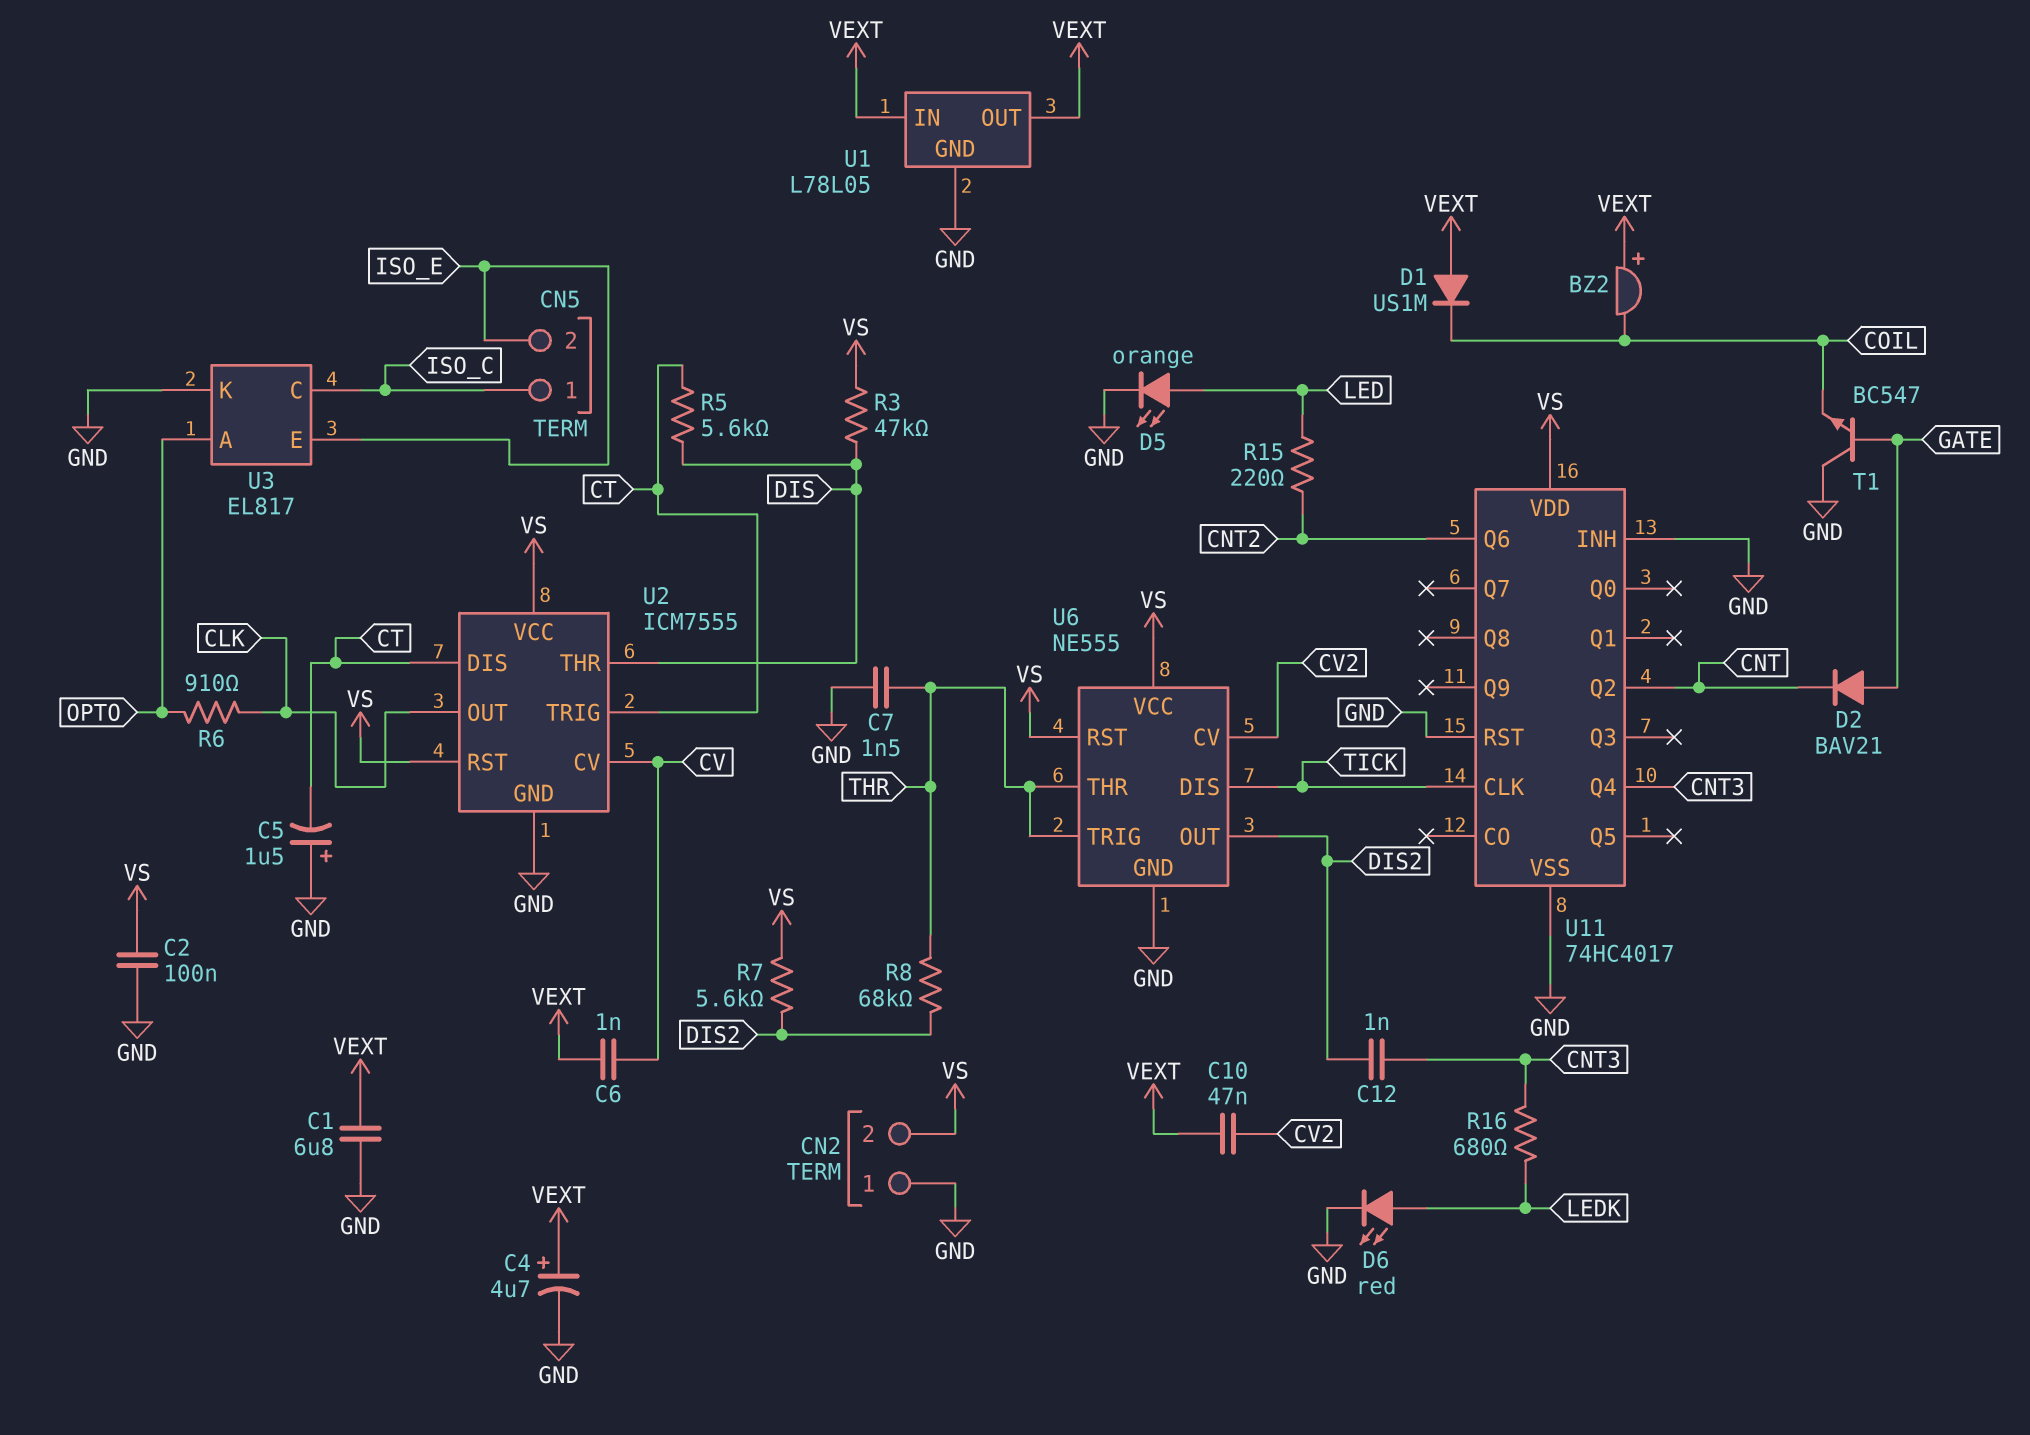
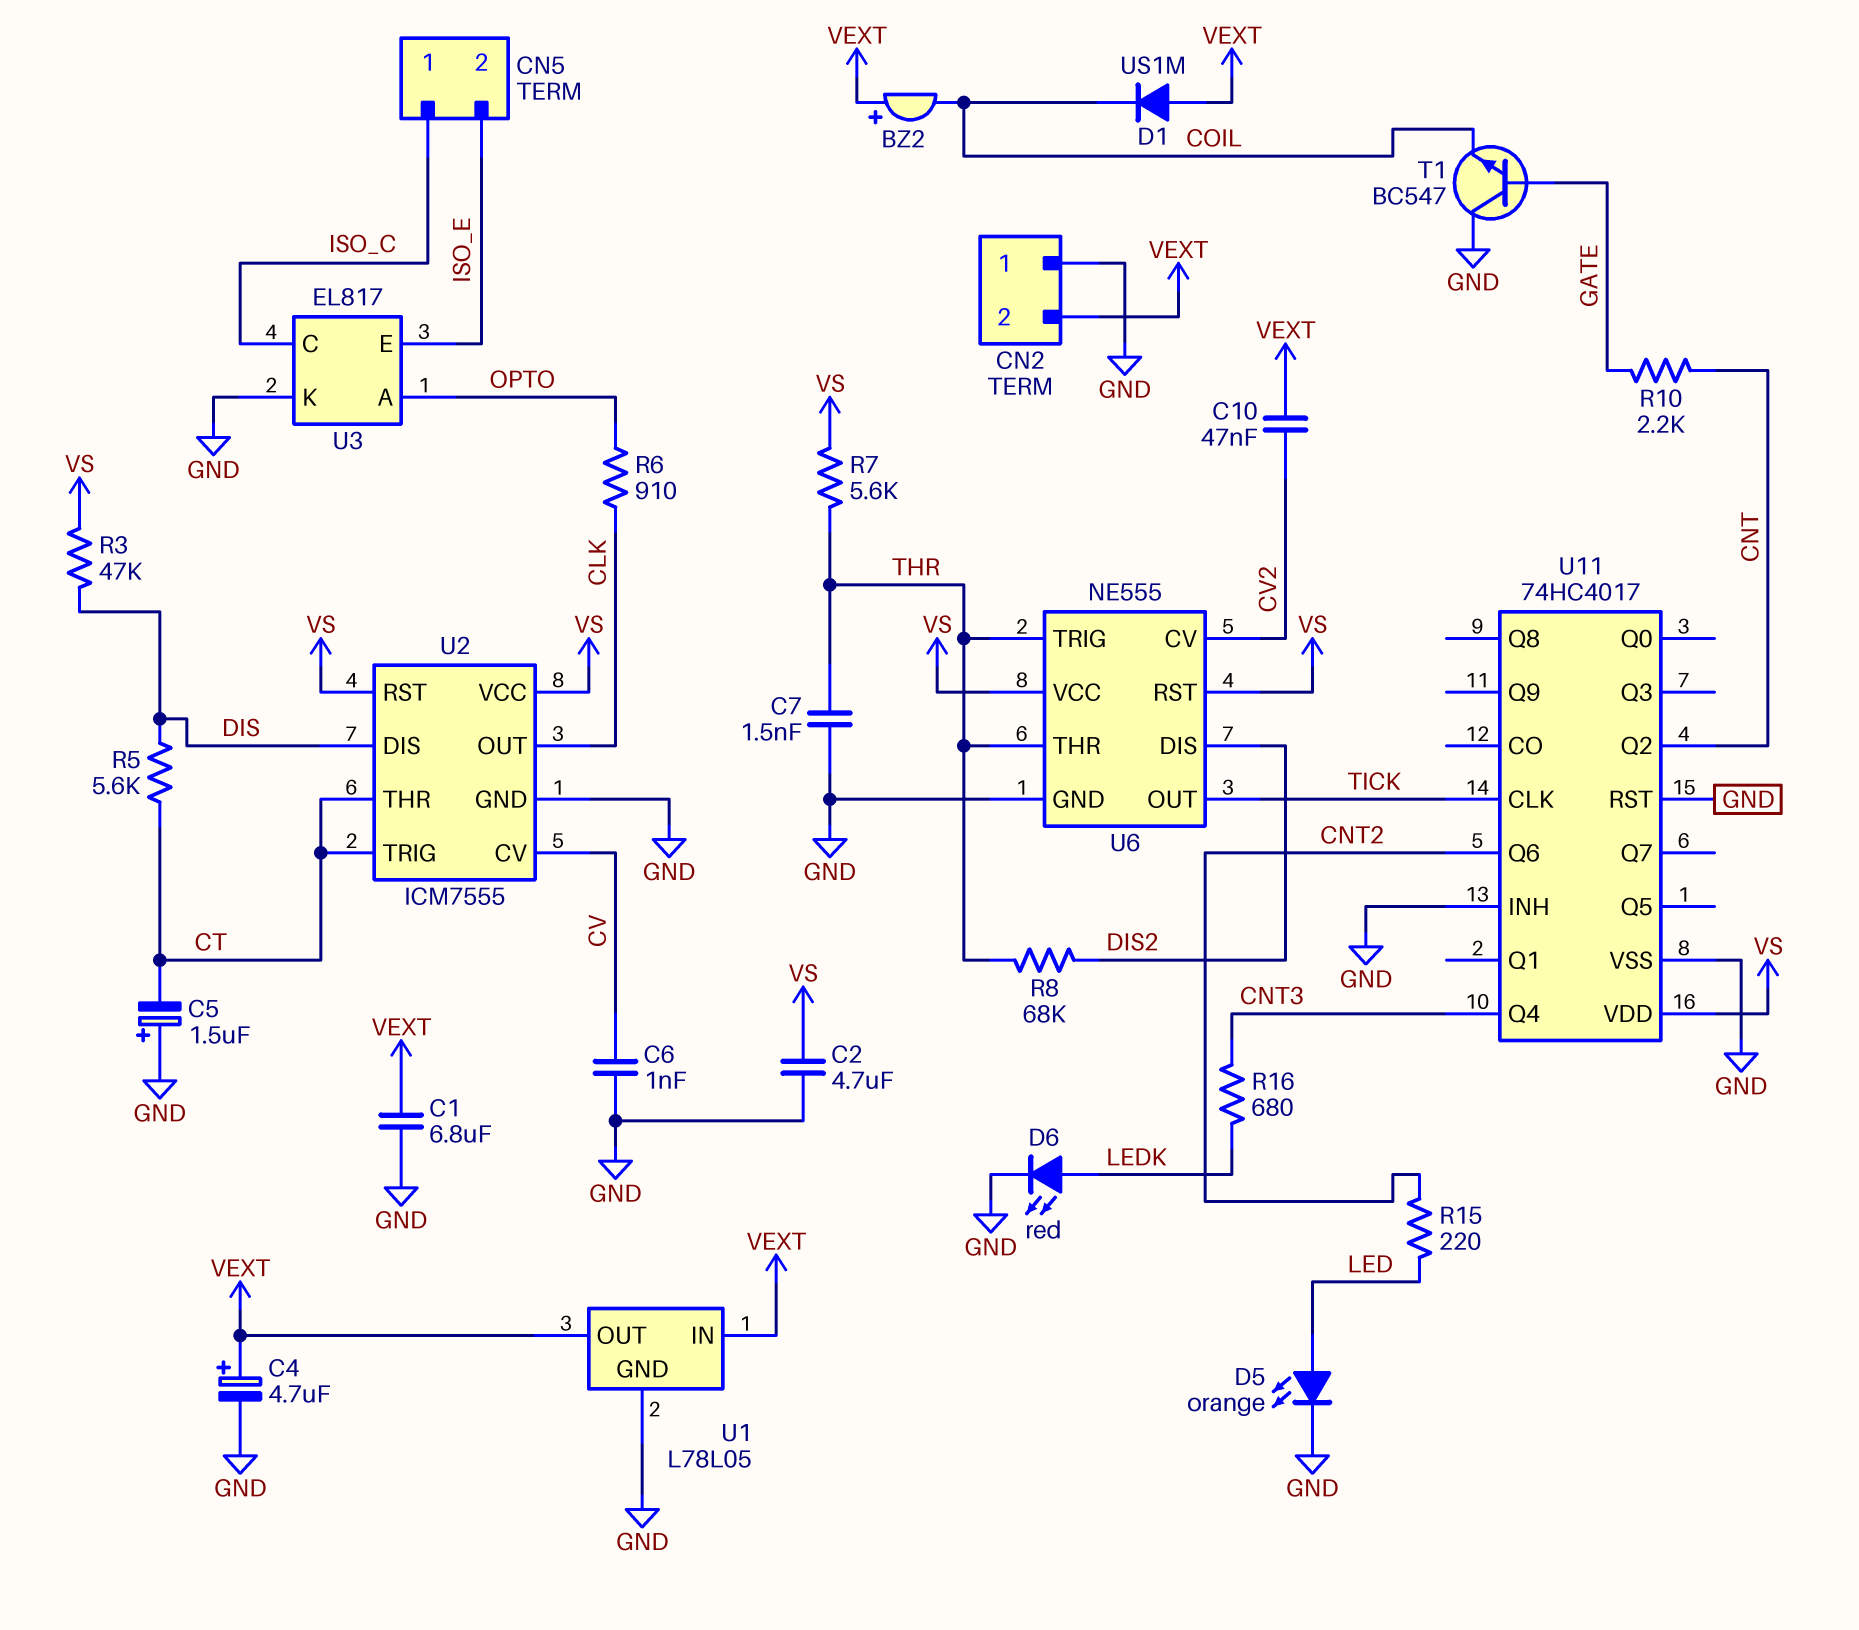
C2: 100nF (GND, VS) -> 4.7uF (GND, VS)
C6: 1nF (CV, VEXT) -> 1nF (CV, GND)
C12: 1nF (CNT3, DIS2) -> none
CN2 pin 2: VS -> VEXT
D2: diode BAV21 (A GATE, K CNT) -> none
R7: 5.6k (DIS2, VS) -> 5.6k (THR, VS)
R10: none -> 2.2k (CNT, GATE)
U2 pin DIS: CT -> DIS
U2 pin THR: DIS -> CT
U6 pin DIS: TICK -> DIS2
U6 pin OUT: DIS2 -> TICK

